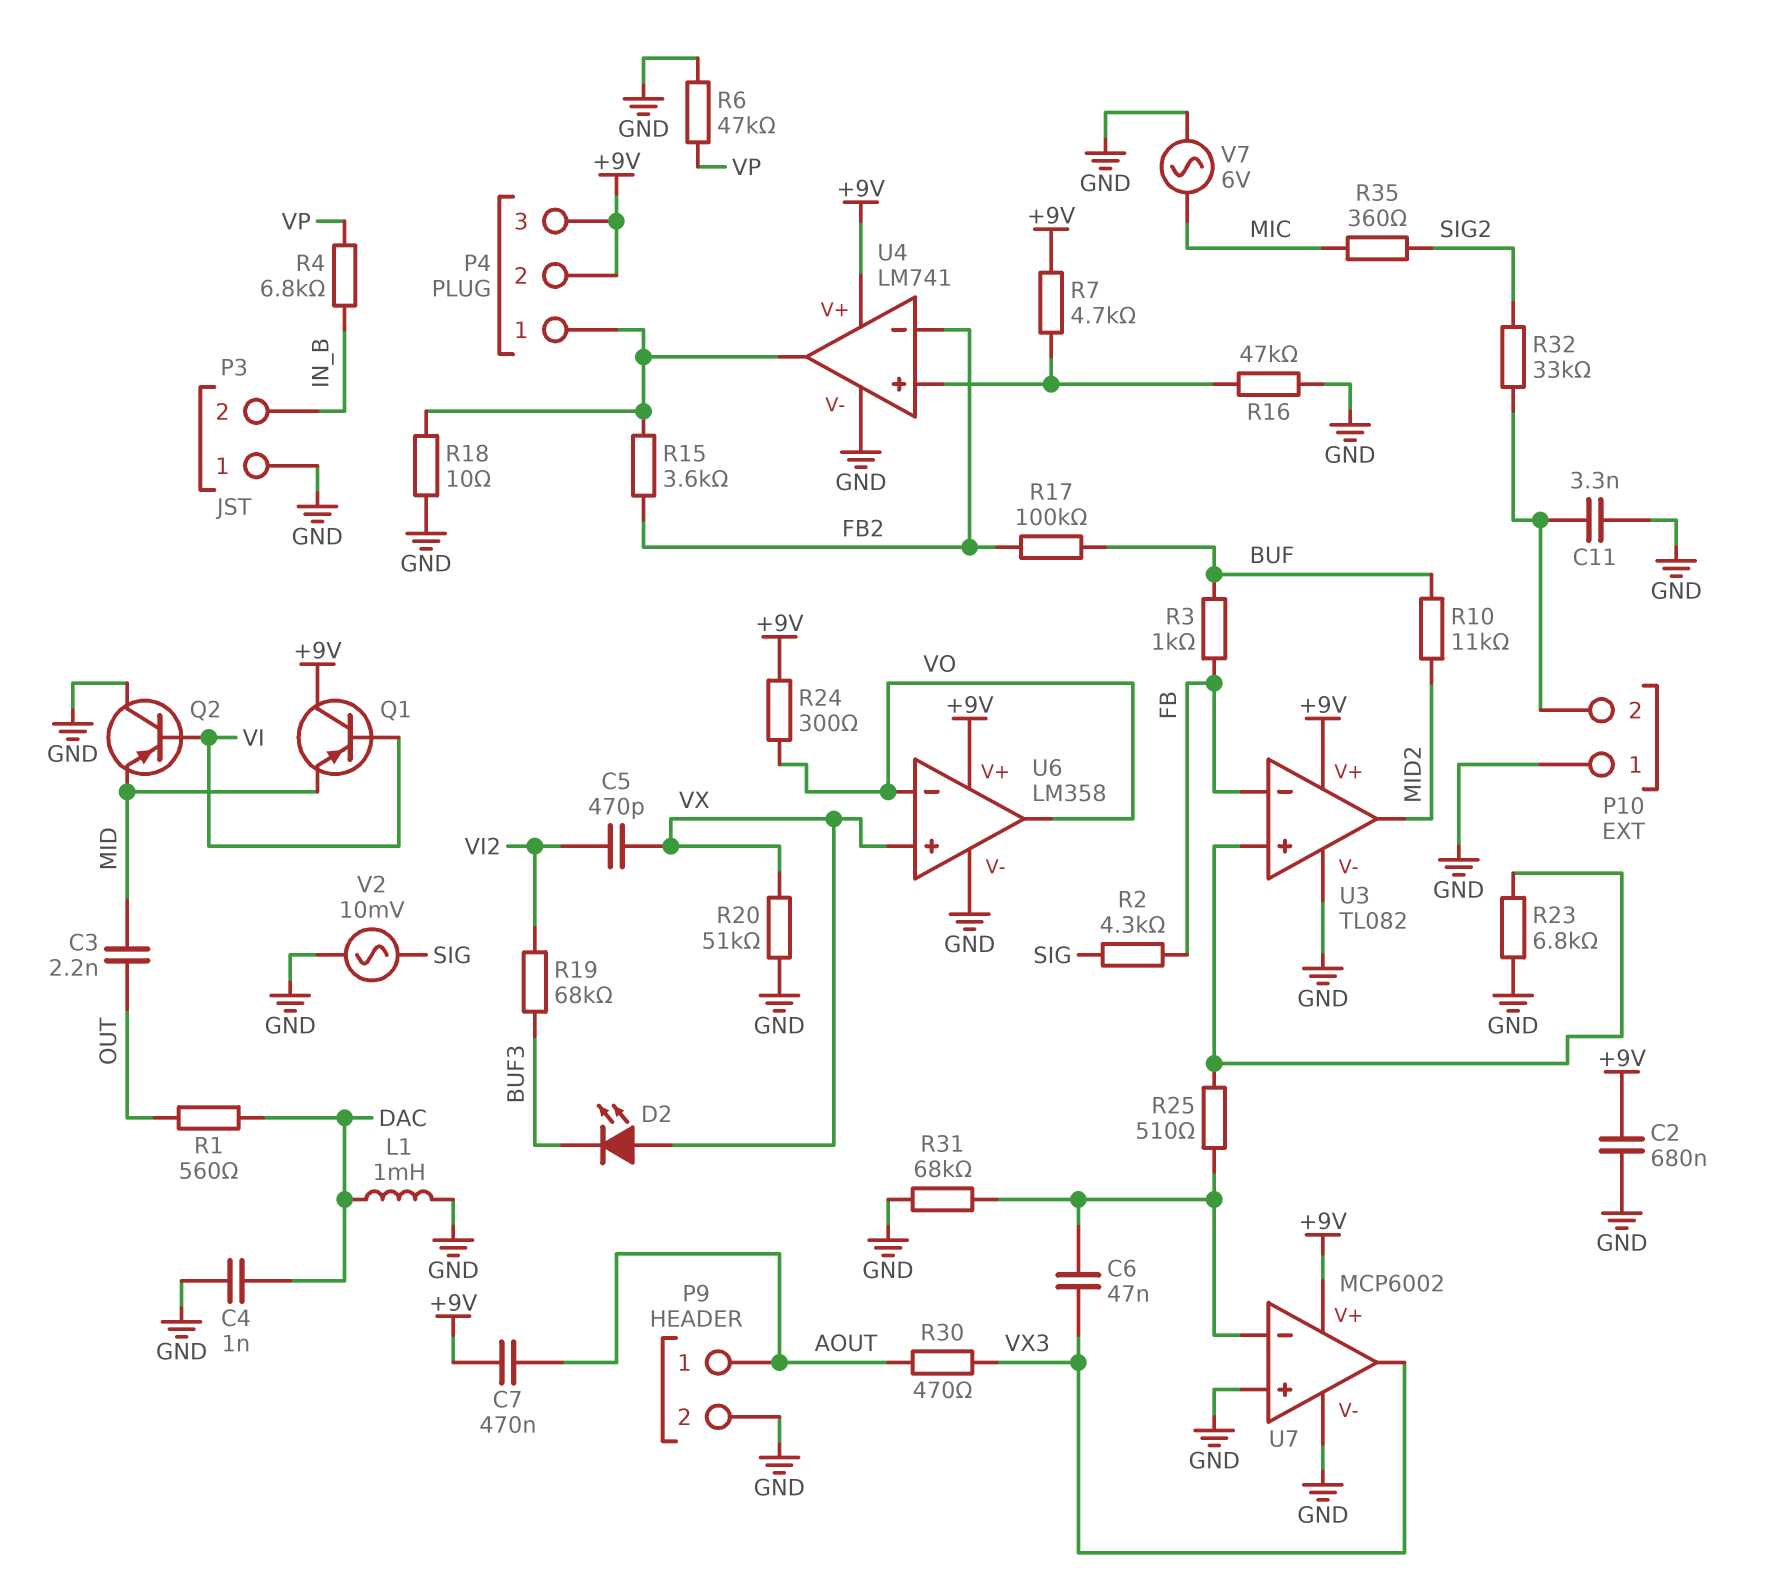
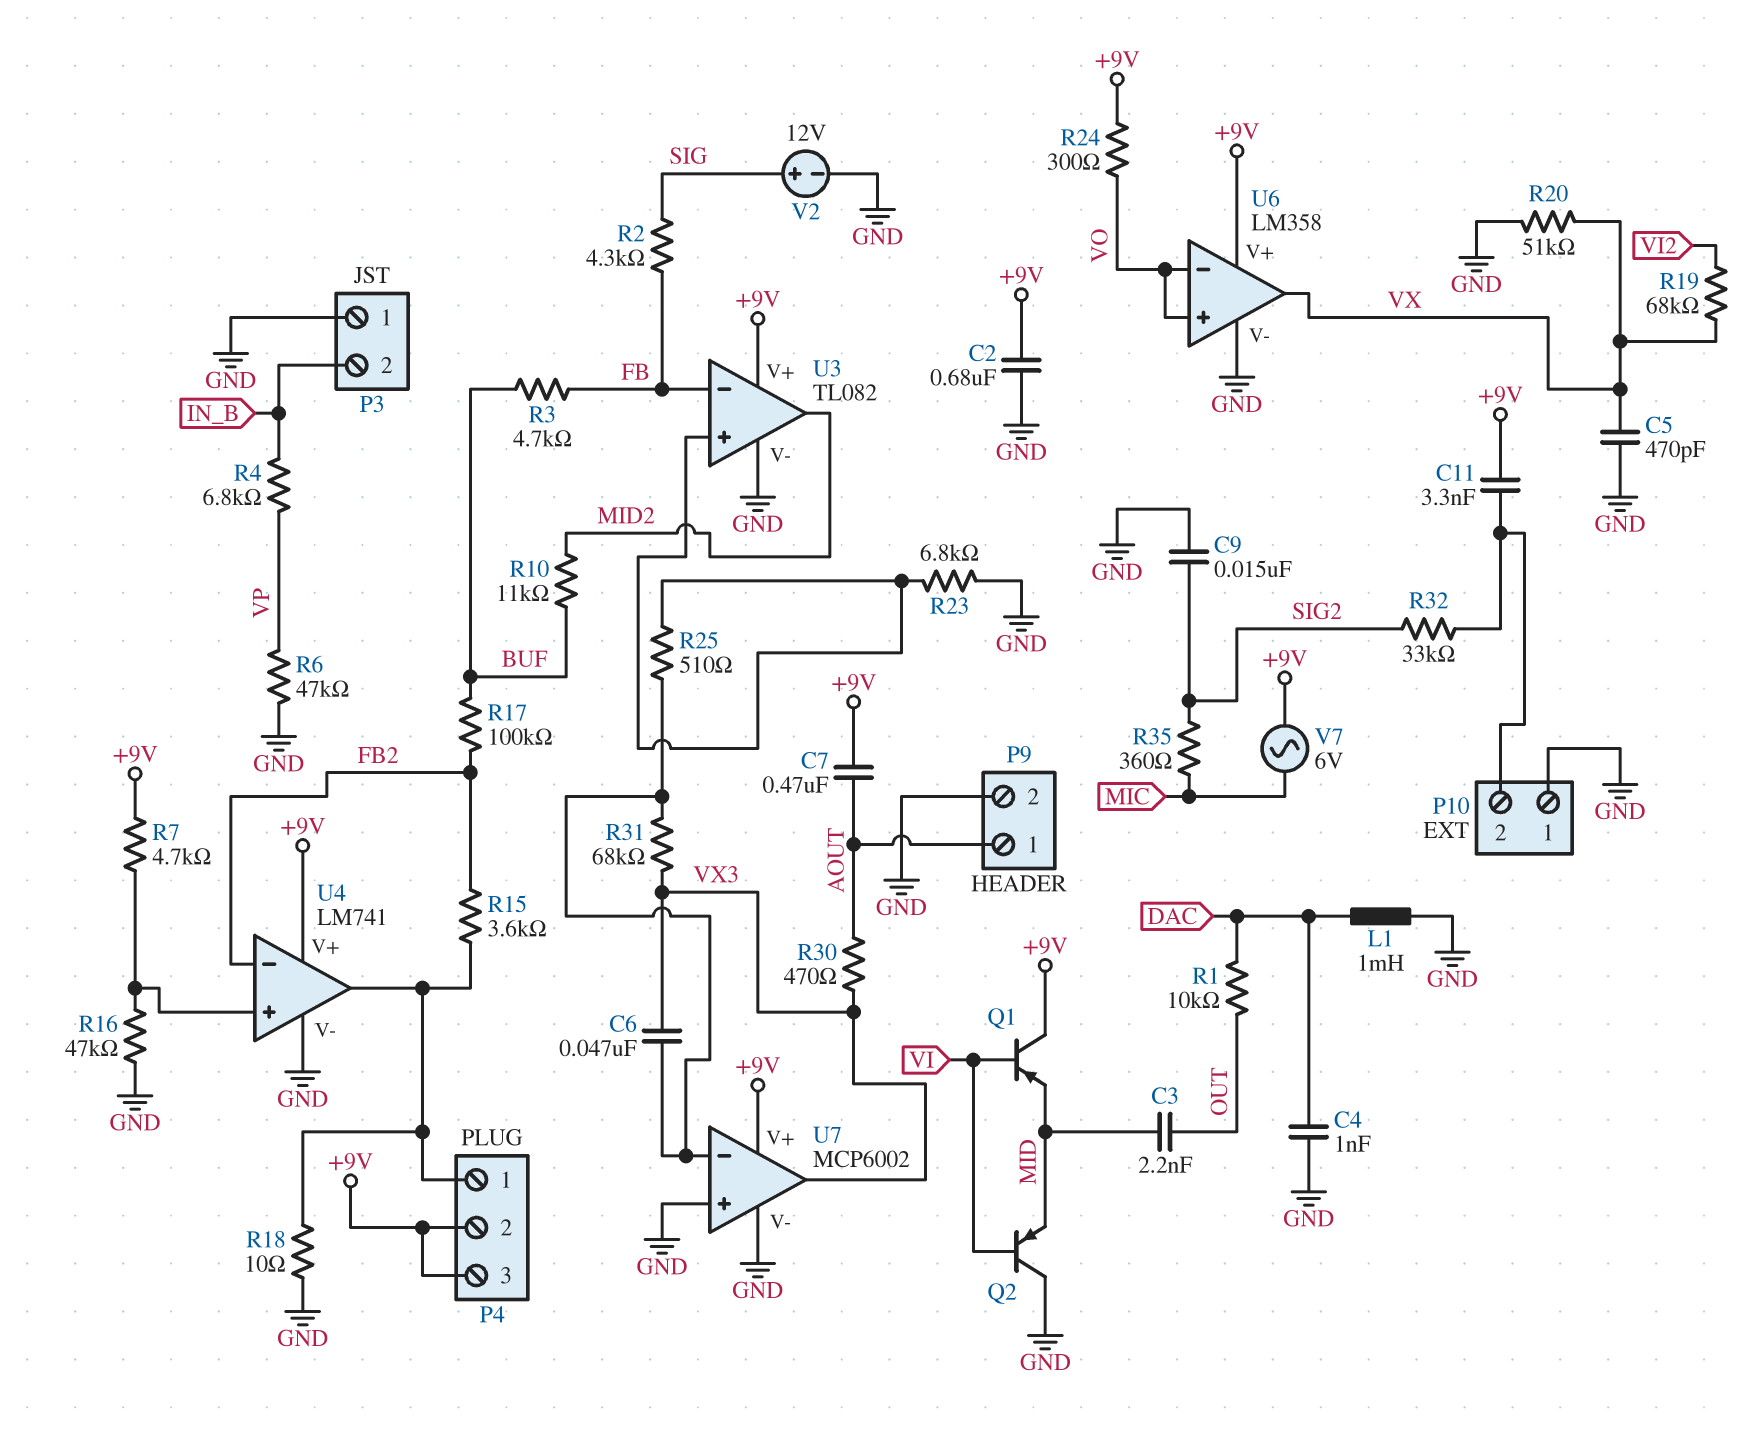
C5: 470pF (VI2, VX) -> 470pF (GND, VX)
C9: none -> 15nF (GND, SIG2)
C11: 3.3nF (GND, P10/2) -> 3.3nF (+9V, P10/2)
D2: LED (A VX, K BUF3) -> none
R1: 560 (DAC, OUT) -> 10k (DAC, OUT)
R3: 1k (BUF, FB) -> 4.7k (BUF, FB)
R19: 68k (BUF3, VI2) -> 68k (VI2, VX)
R31: 68k (GND, U7/in-) -> 68k (U7/in-, VX3)
U6 pin in+: VX -> VO
U6 pin out: VO -> VX
V2: AC 10mV (GND, SIG) -> 12V (plus SIG, minus GND)
V7: AC 6V (GND, MIC) -> AC 6V (+9V, MIC)

